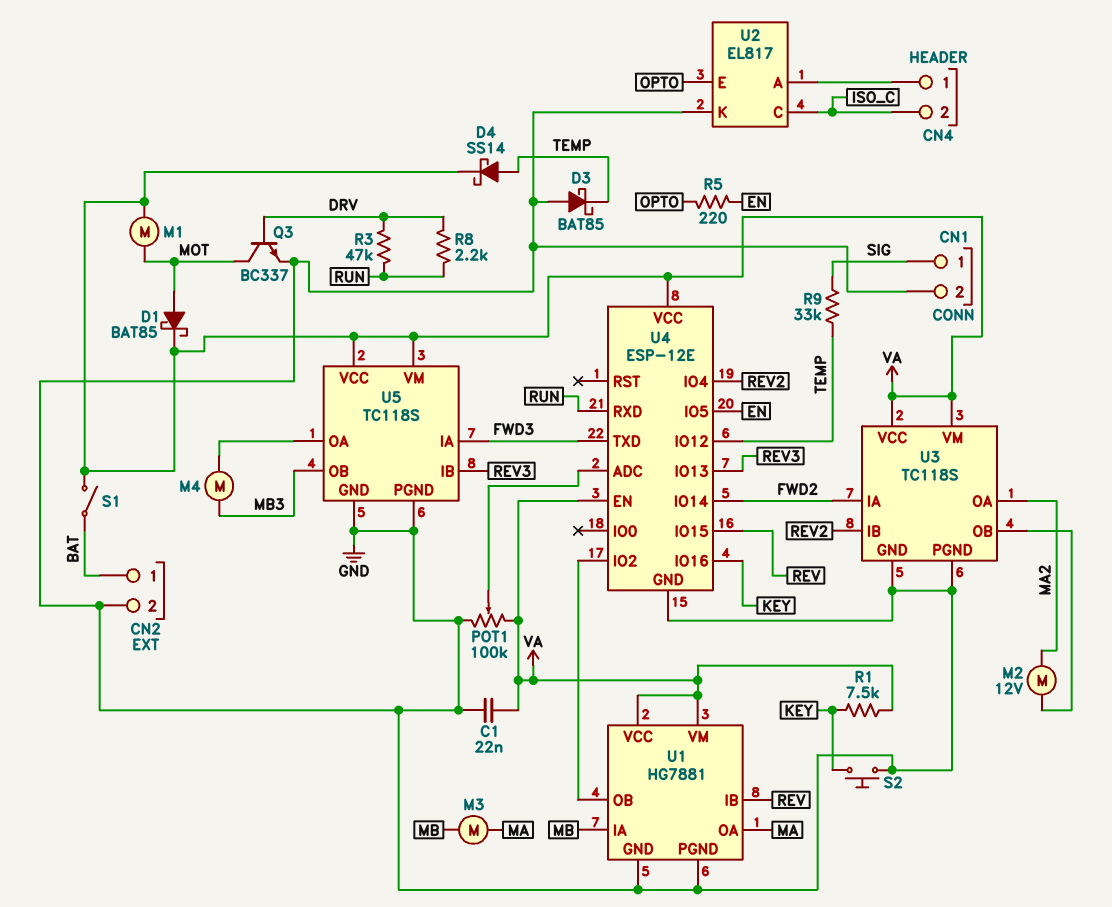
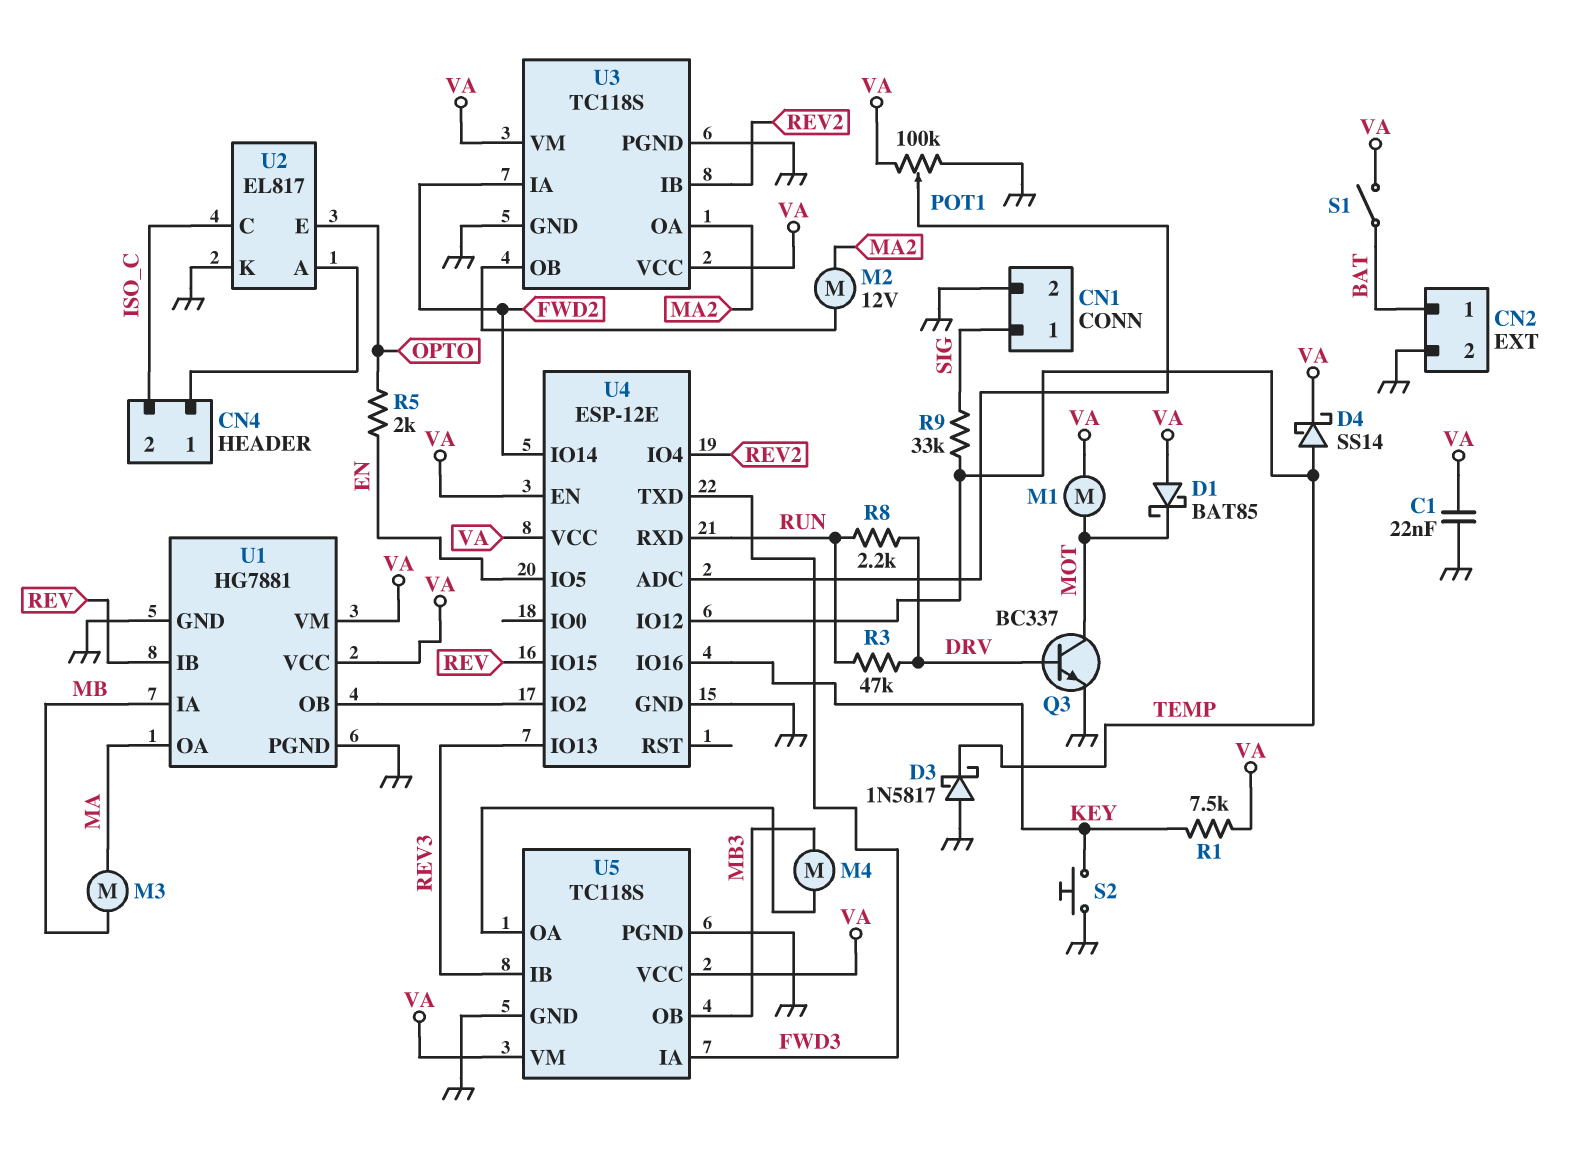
D1: schottky BAT85 (A MOT, K VA) -> schottky BAT85 (A VA, K MOT)
D3: schottky BAT85 (A GND, K TEMP) -> schottky 1N5817 (A GND, K TEMP)
R5: 220 (EN, OPTO) -> 2k (EN, OPTO)

